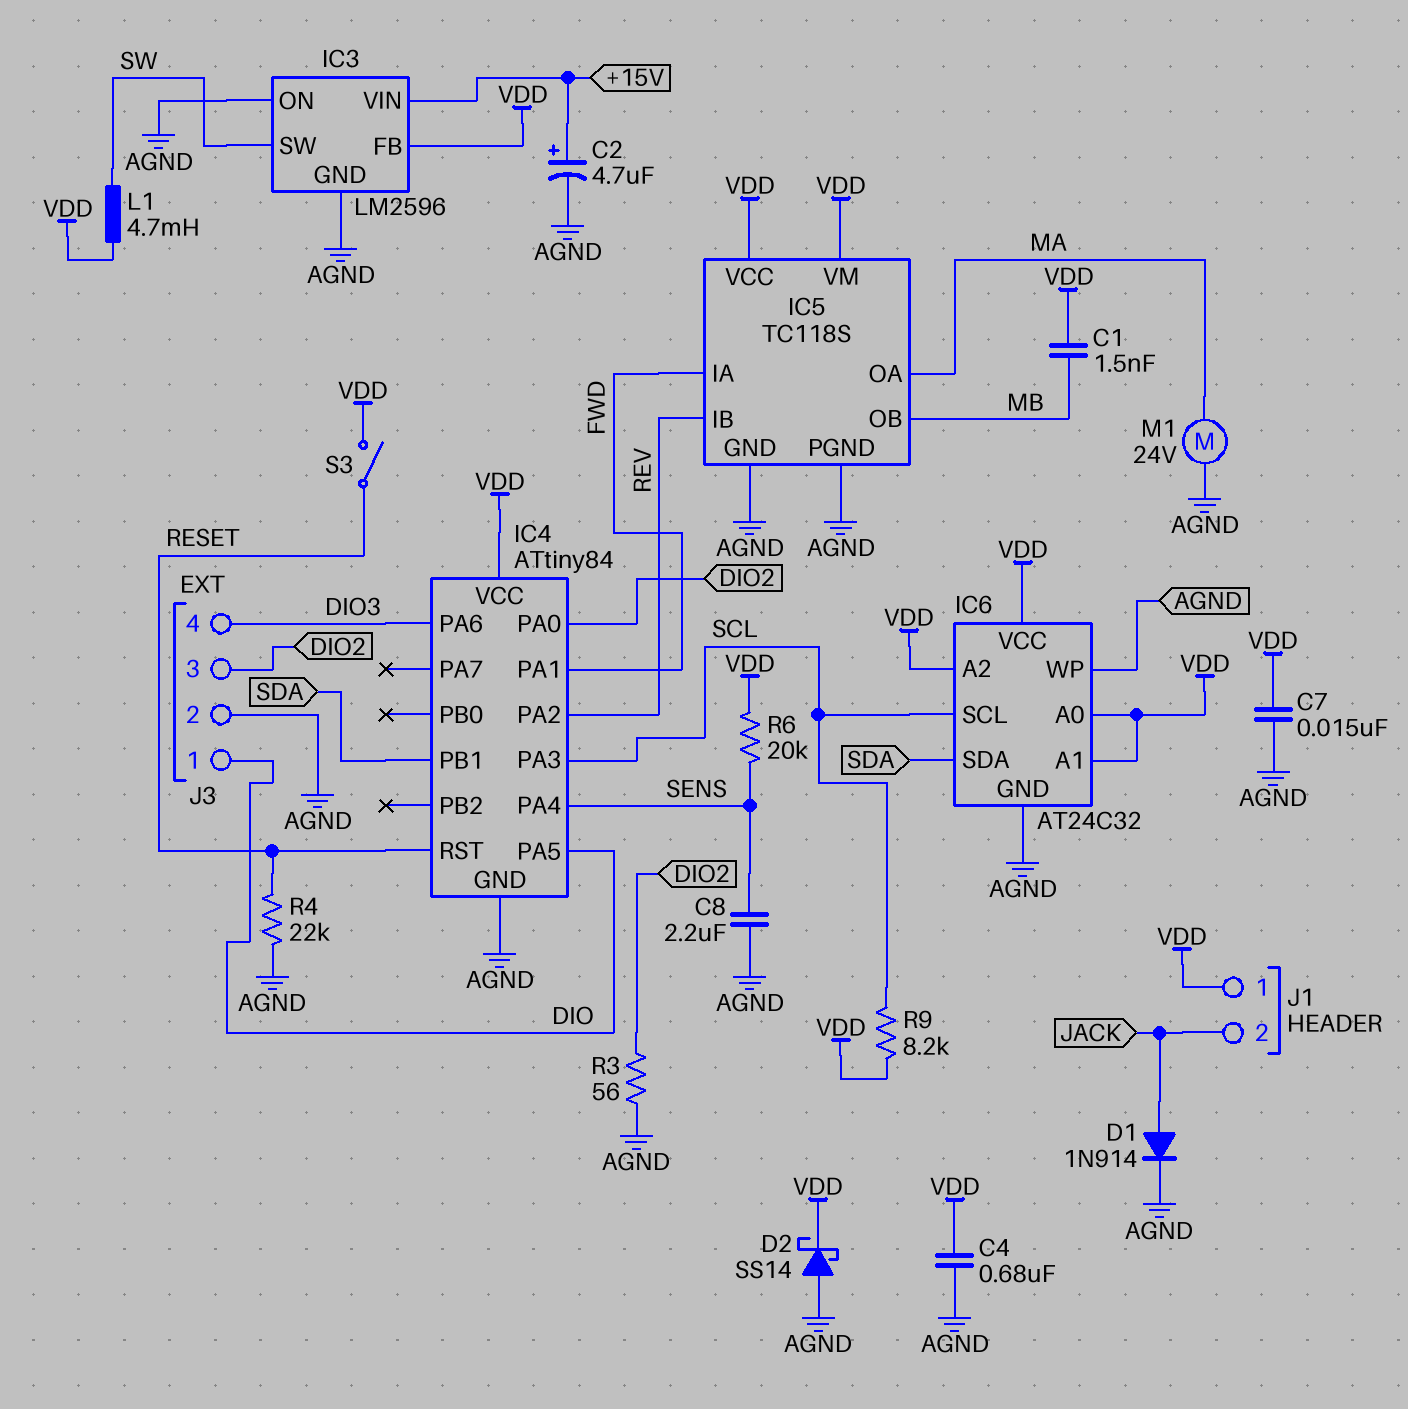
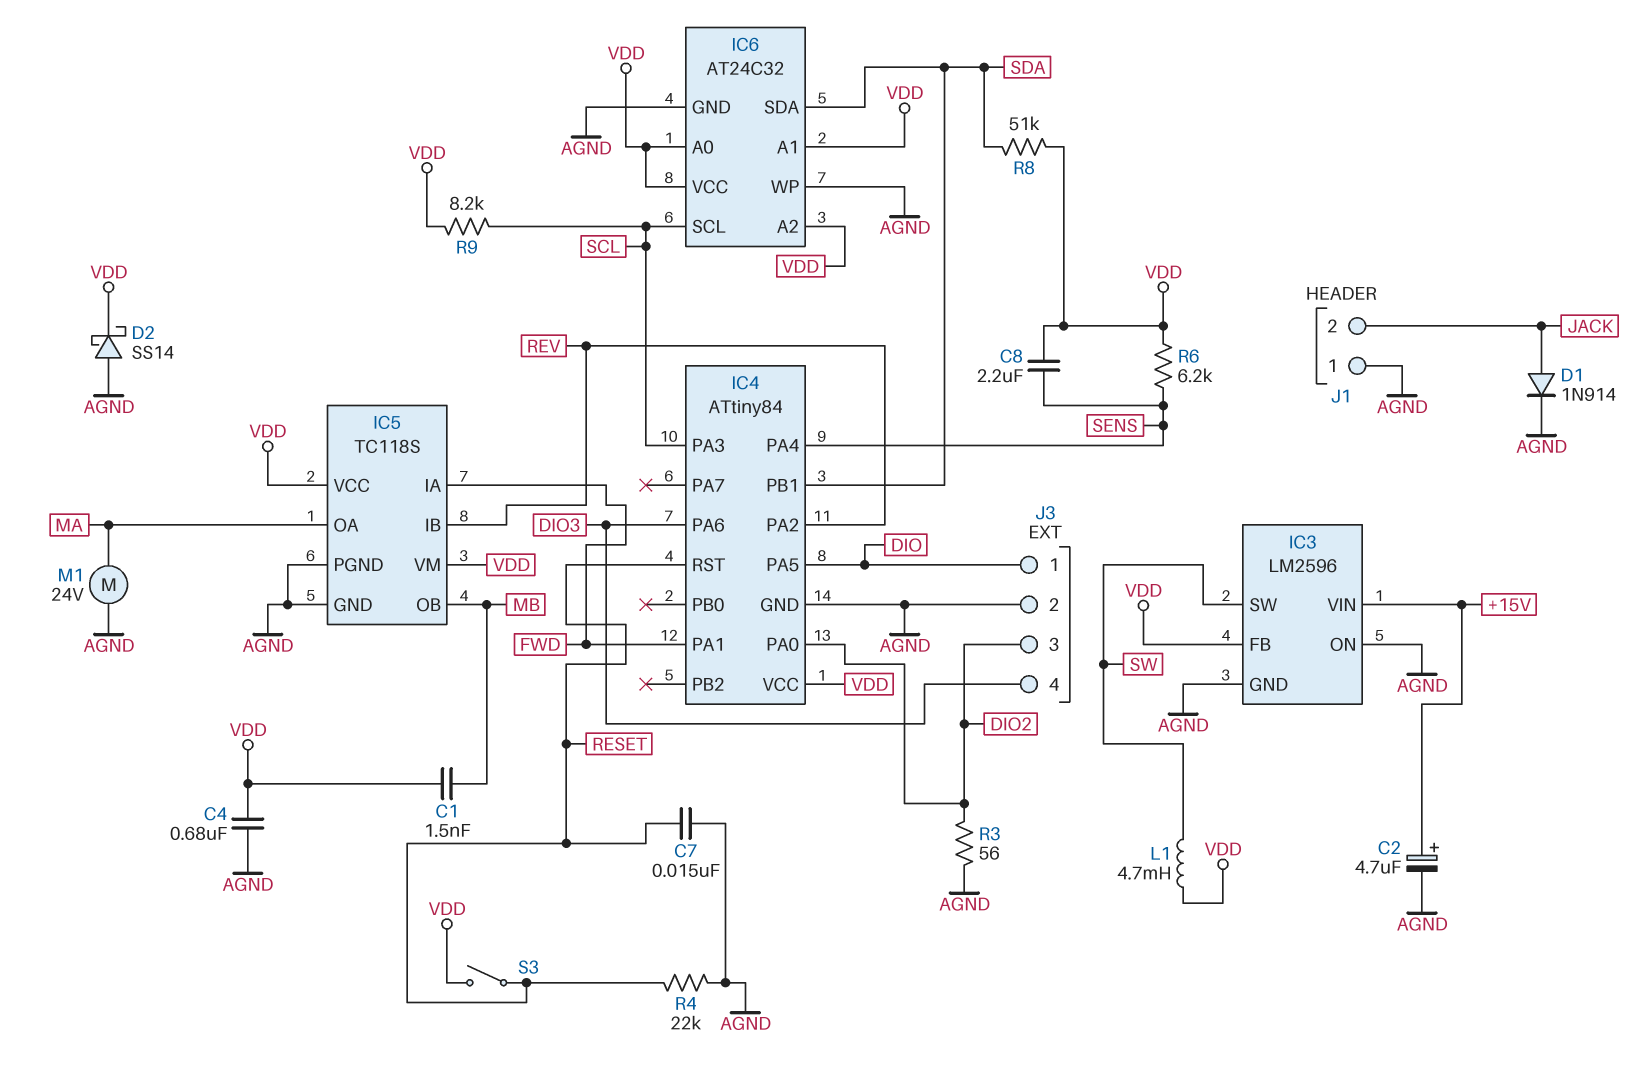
C7: 15nF (AGND, VDD) -> 15nF (AGND, RESET)
C8: 2.2uF (AGND, SENS) -> 2.2uF (SENS, VDD)
J1 pin 1: VDD -> AGND
R6: 20k (SENS, VDD) -> 6.2k (SENS, VDD)
R8: none -> 51k (SDA, VDD)

